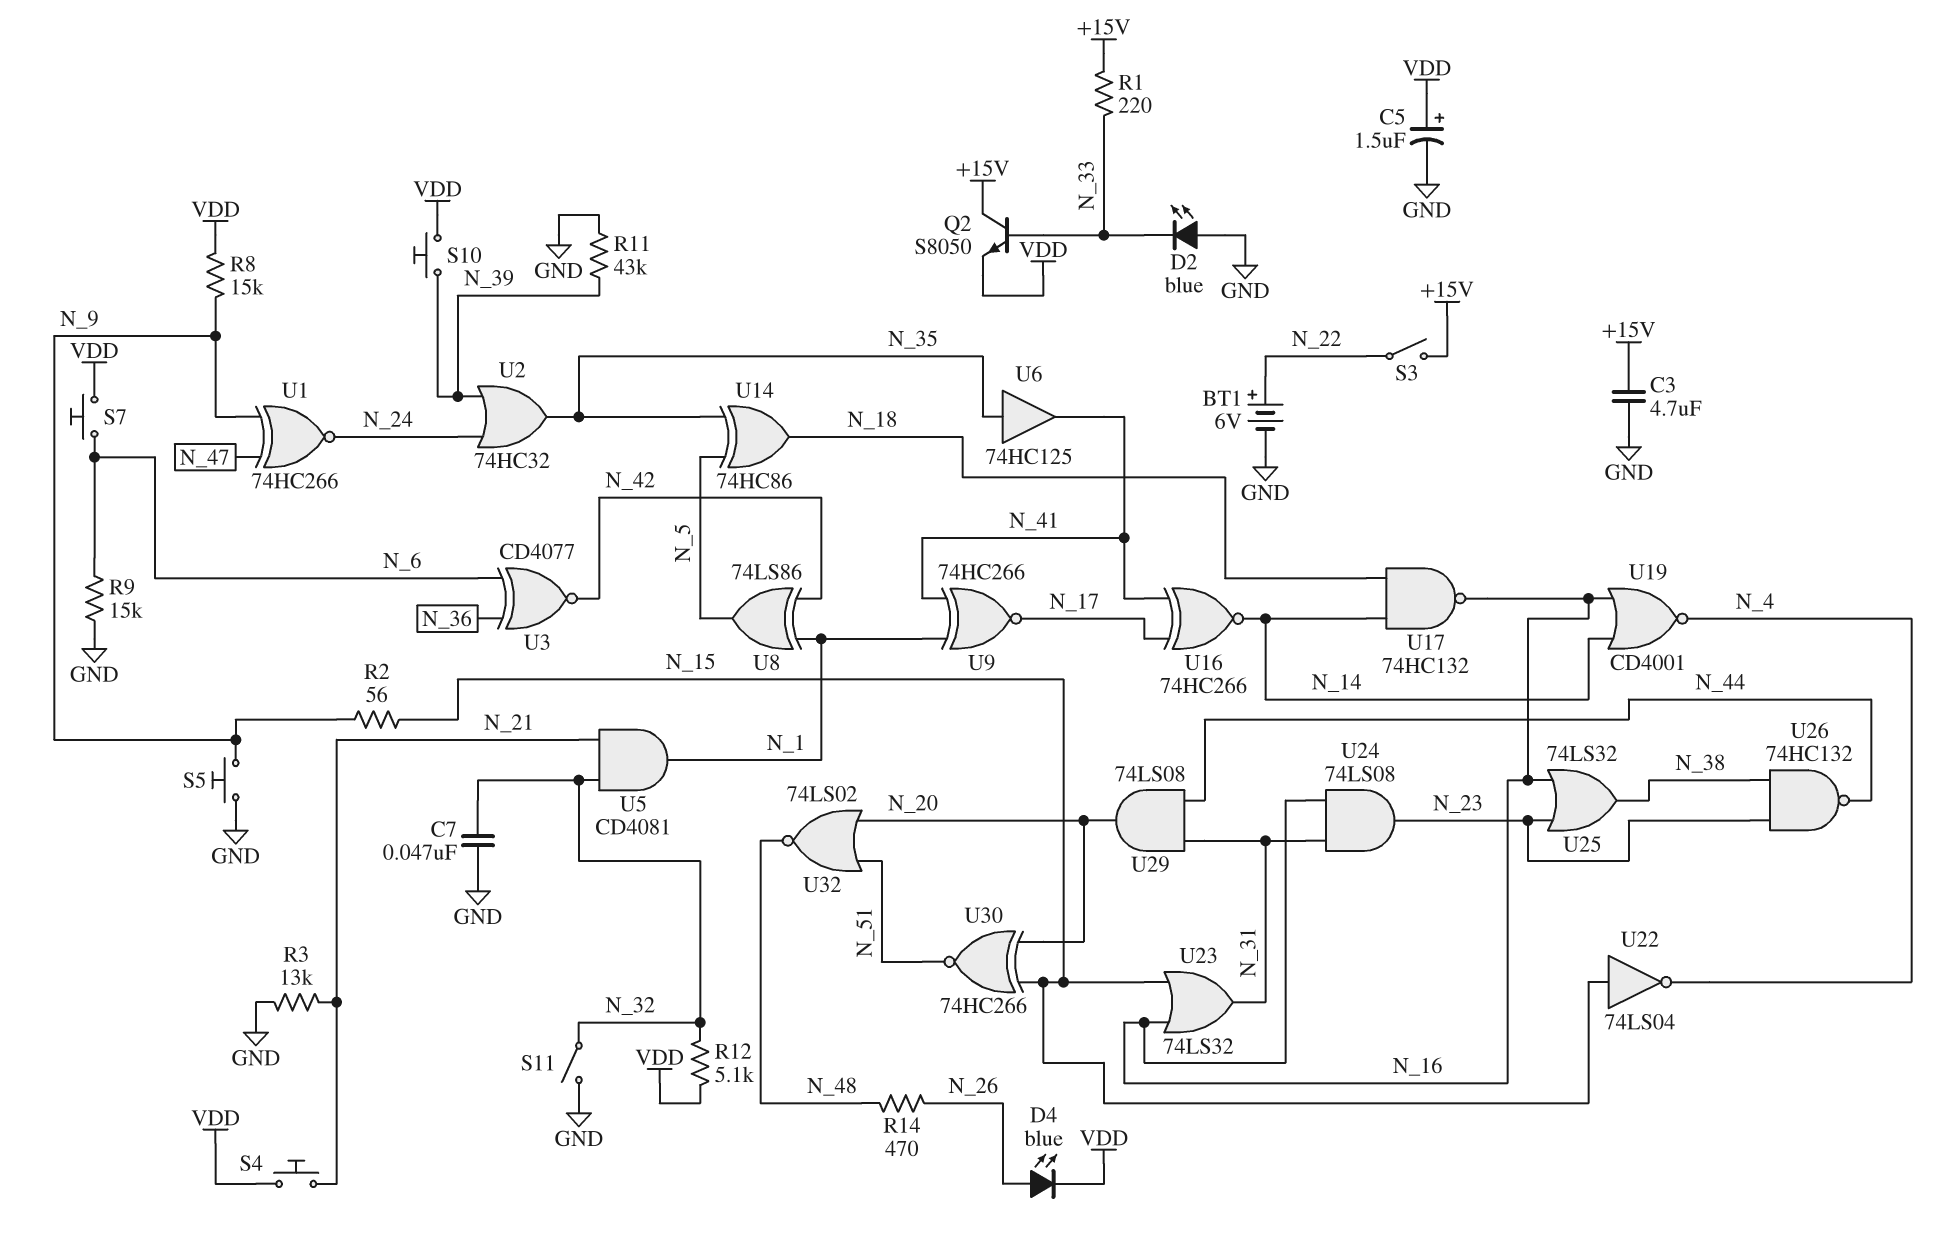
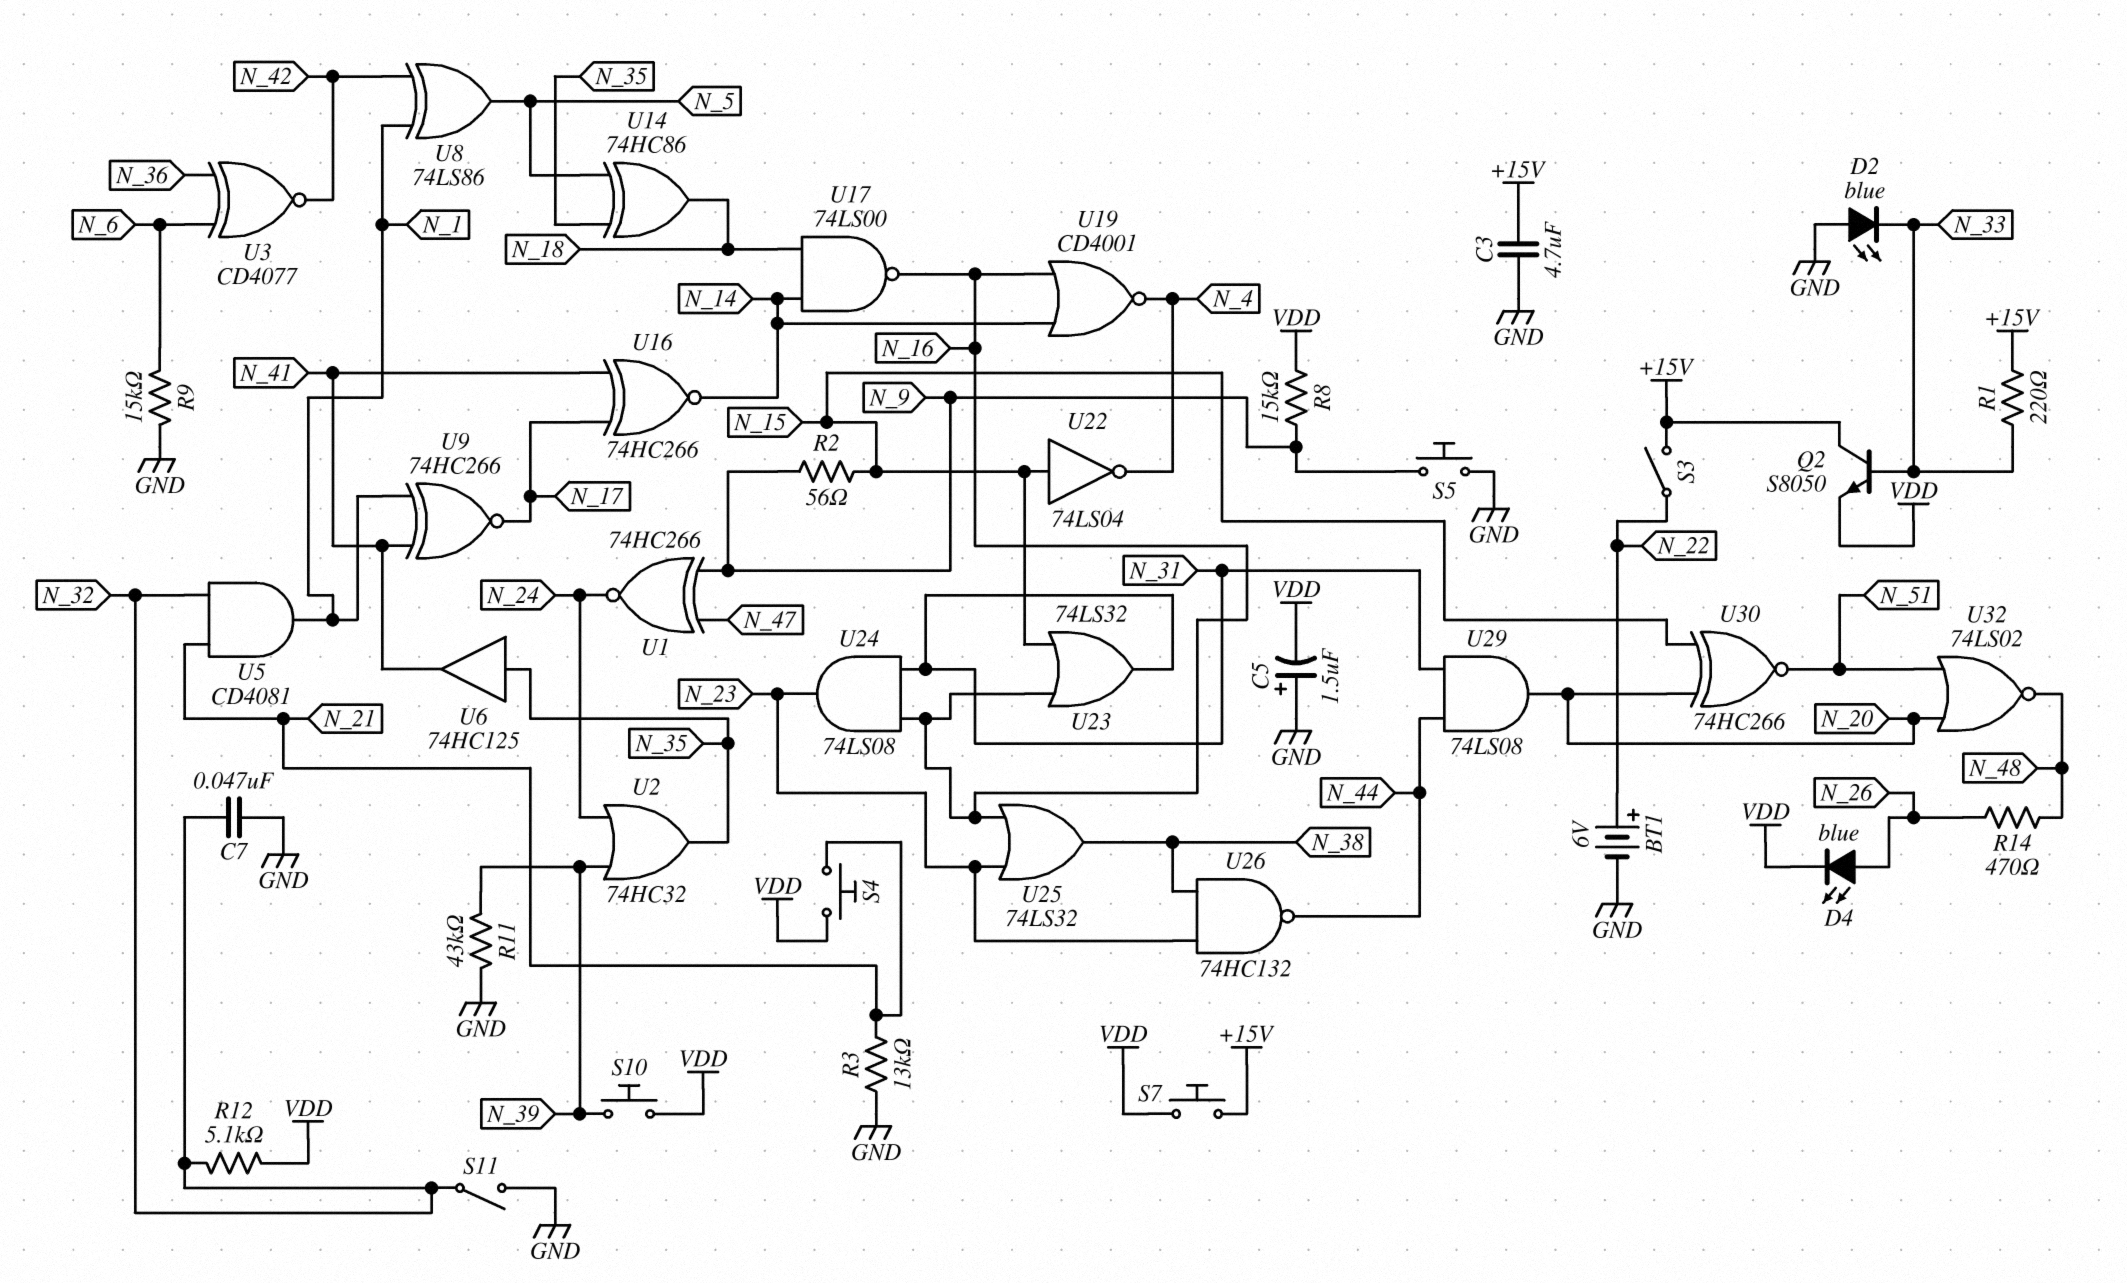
C5: 1.5uF (plus VDD, minus GND) -> 1.5uF (plus GND, minus VDD)
S7: button (N_6, VDD) -> button (+15V, VDD)
U17: NAND 74HC132 (in N_14, in N_18, out N_16) -> NAND 74LS00 (in N_14, in N_18, out N_16)

